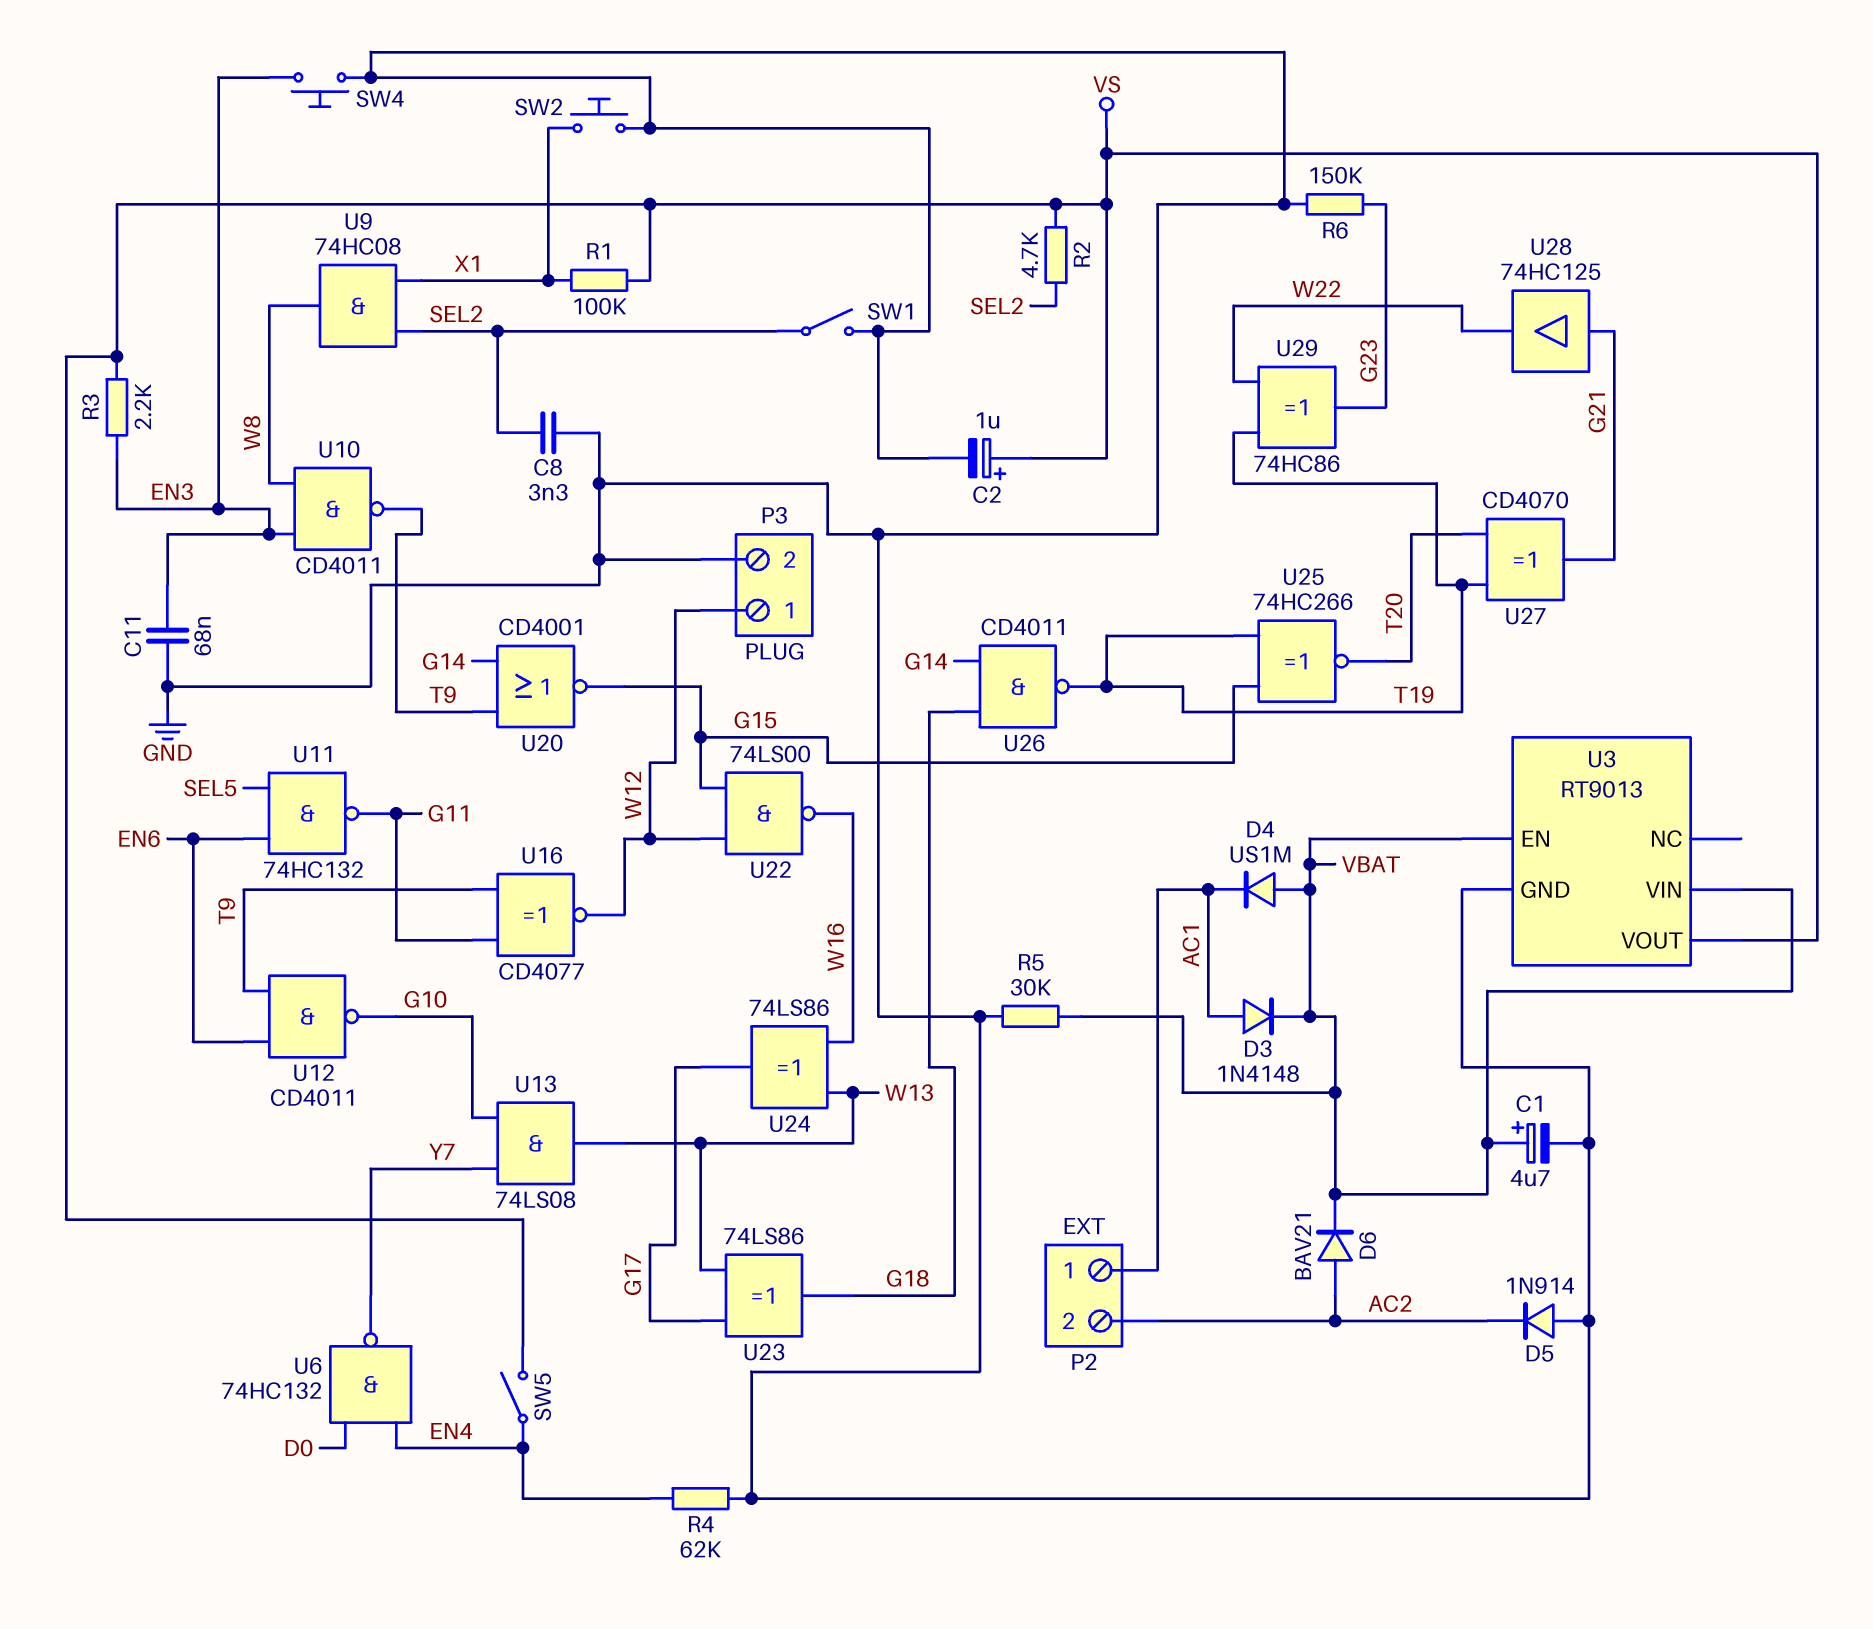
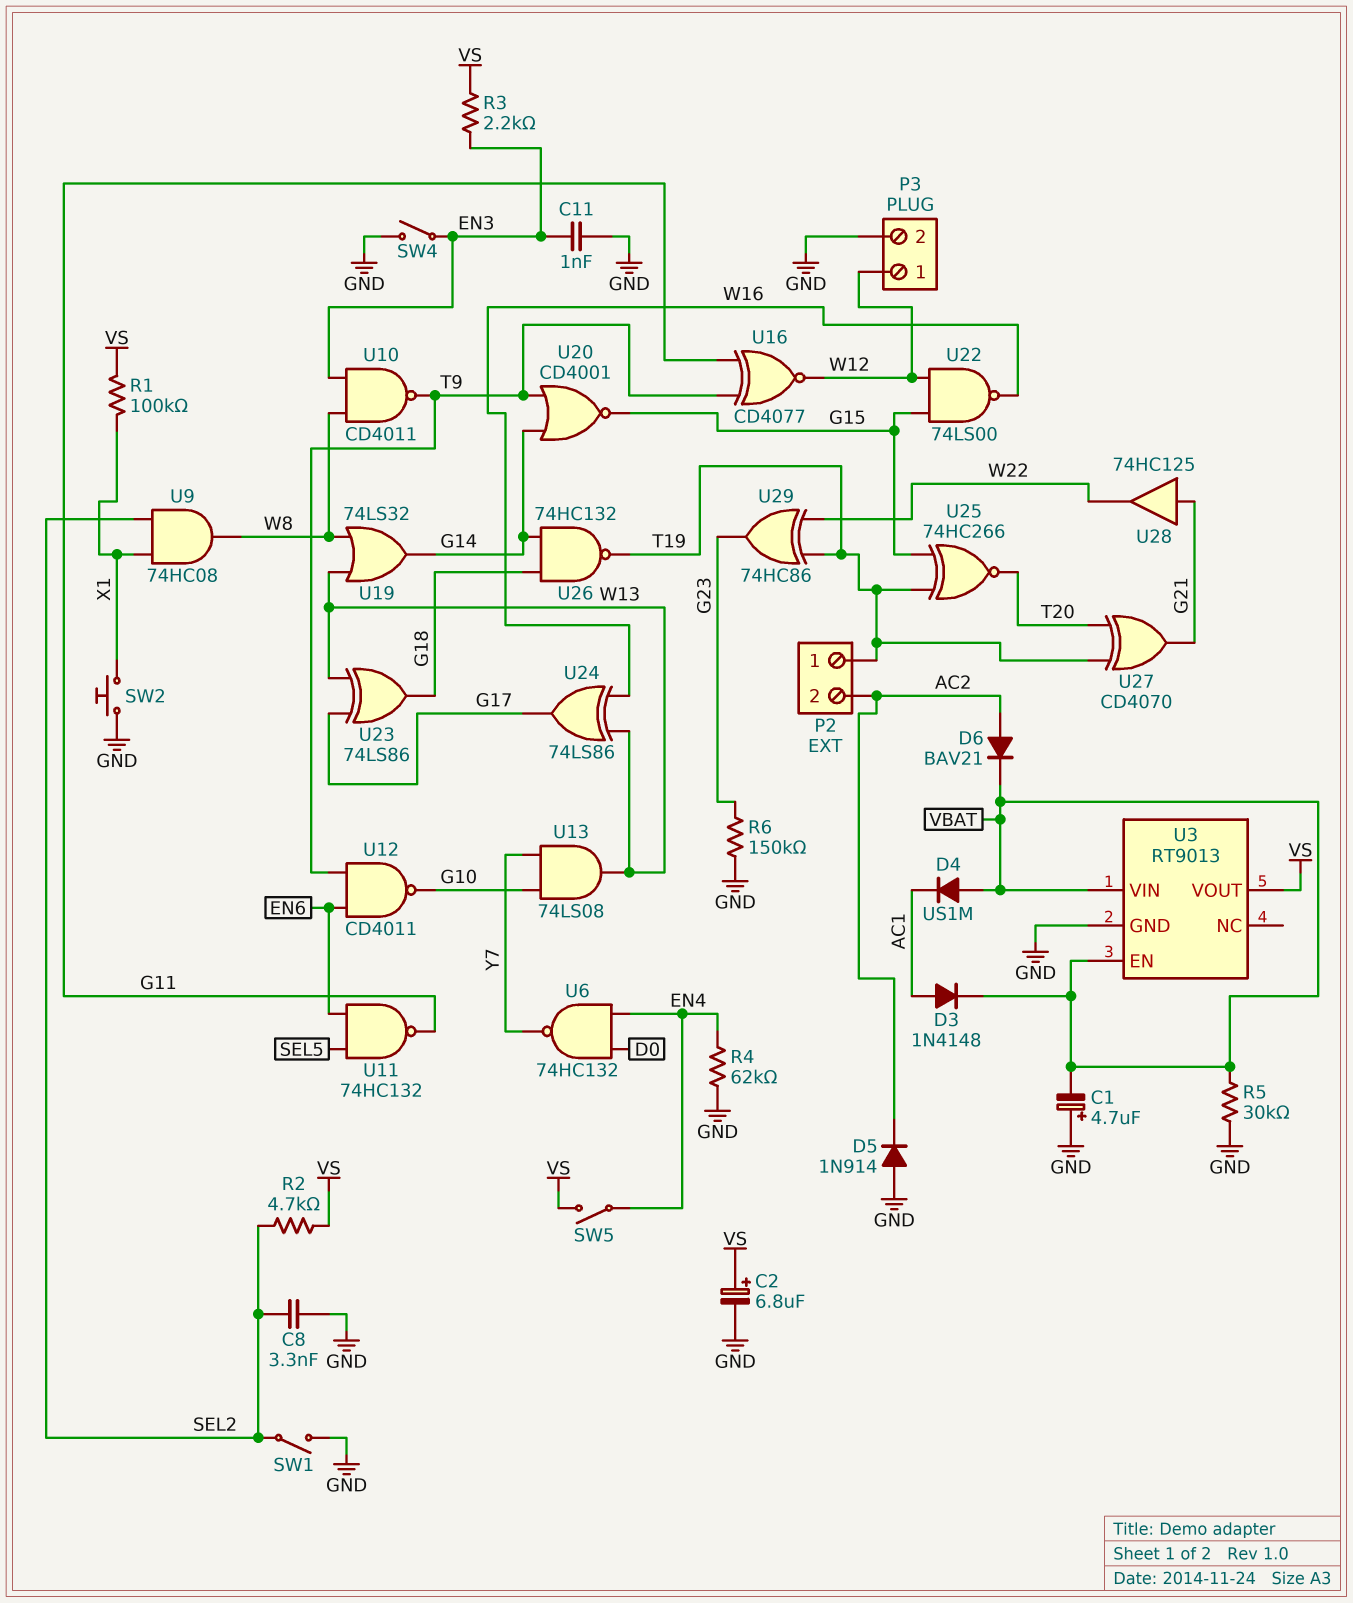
C1: 4.7uF (plus VBAT, minus GND) -> 4.7uF (plus GND, minus VBAT)
C2: 1uF (plus VS, minus GND) -> 6.8uF (plus VS, minus GND)
C11: 68nF (EN3, GND) -> 1nF (EN3, GND)
P2 pin 1: AC1 -> T19
SW4: button (EN3, GND) -> switch (EN3, GND)
U19: none -> OR 74LS32 (in W8, in W13, out G14)
U26: NAND CD4011 (in G14, in G18, out T19) -> NAND 74HC132 (in G14, in G18, out T19)

